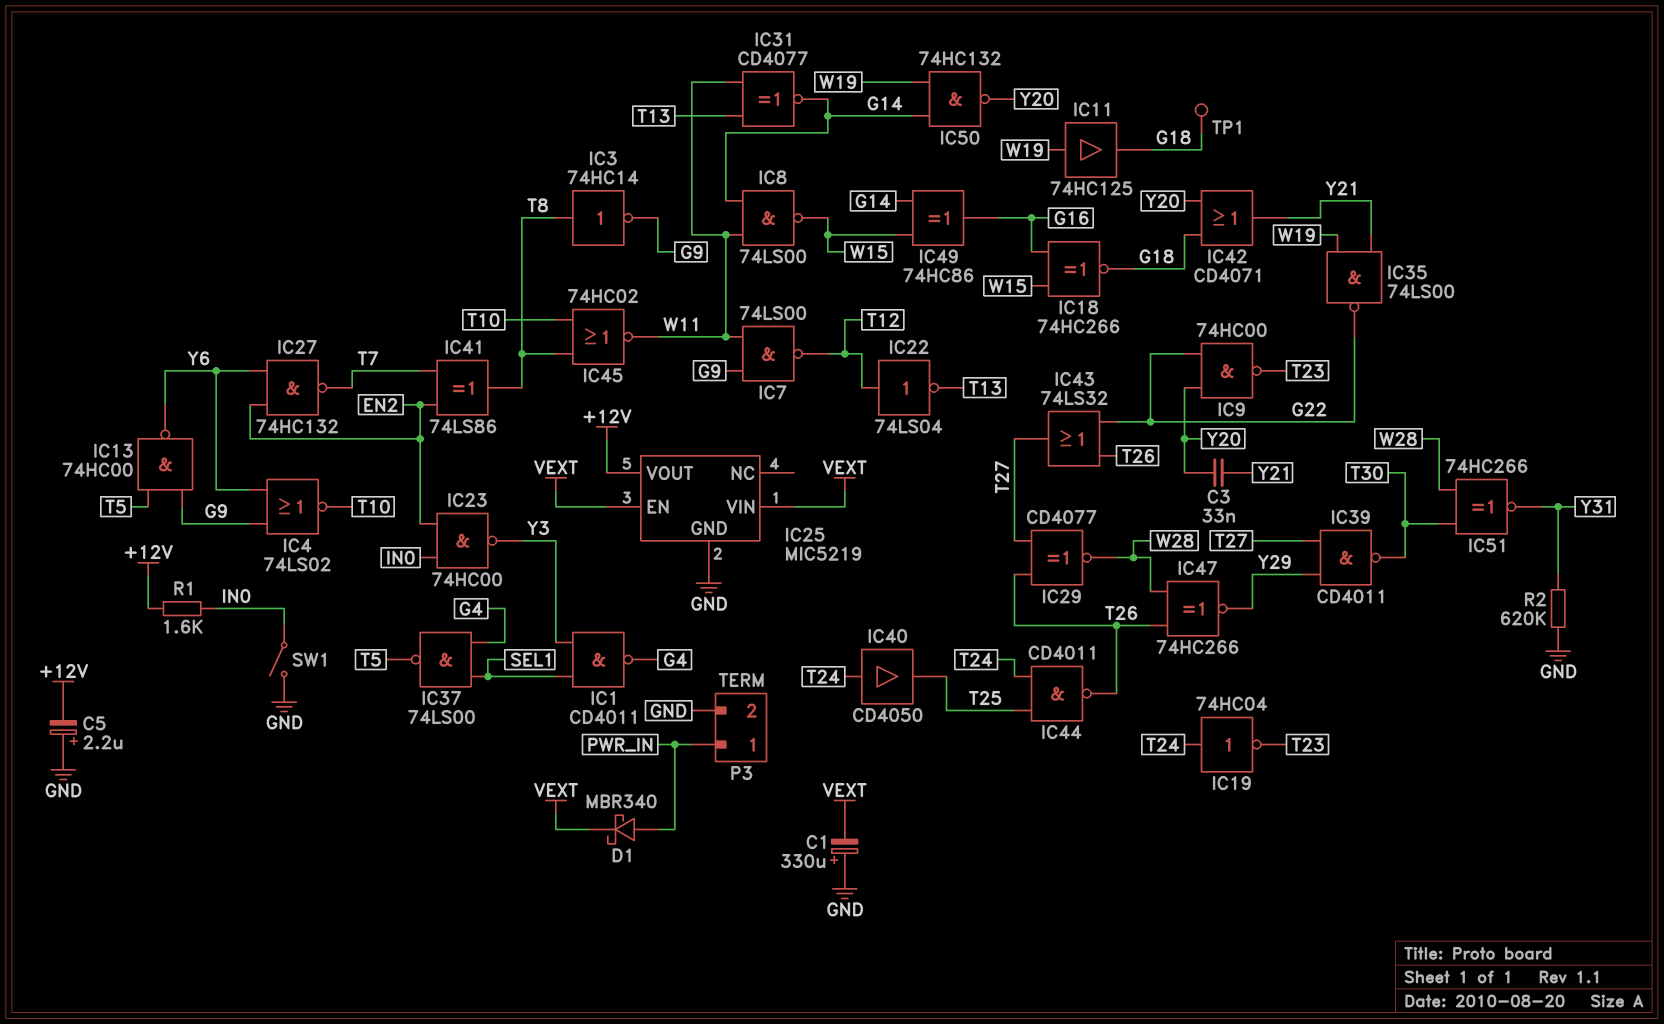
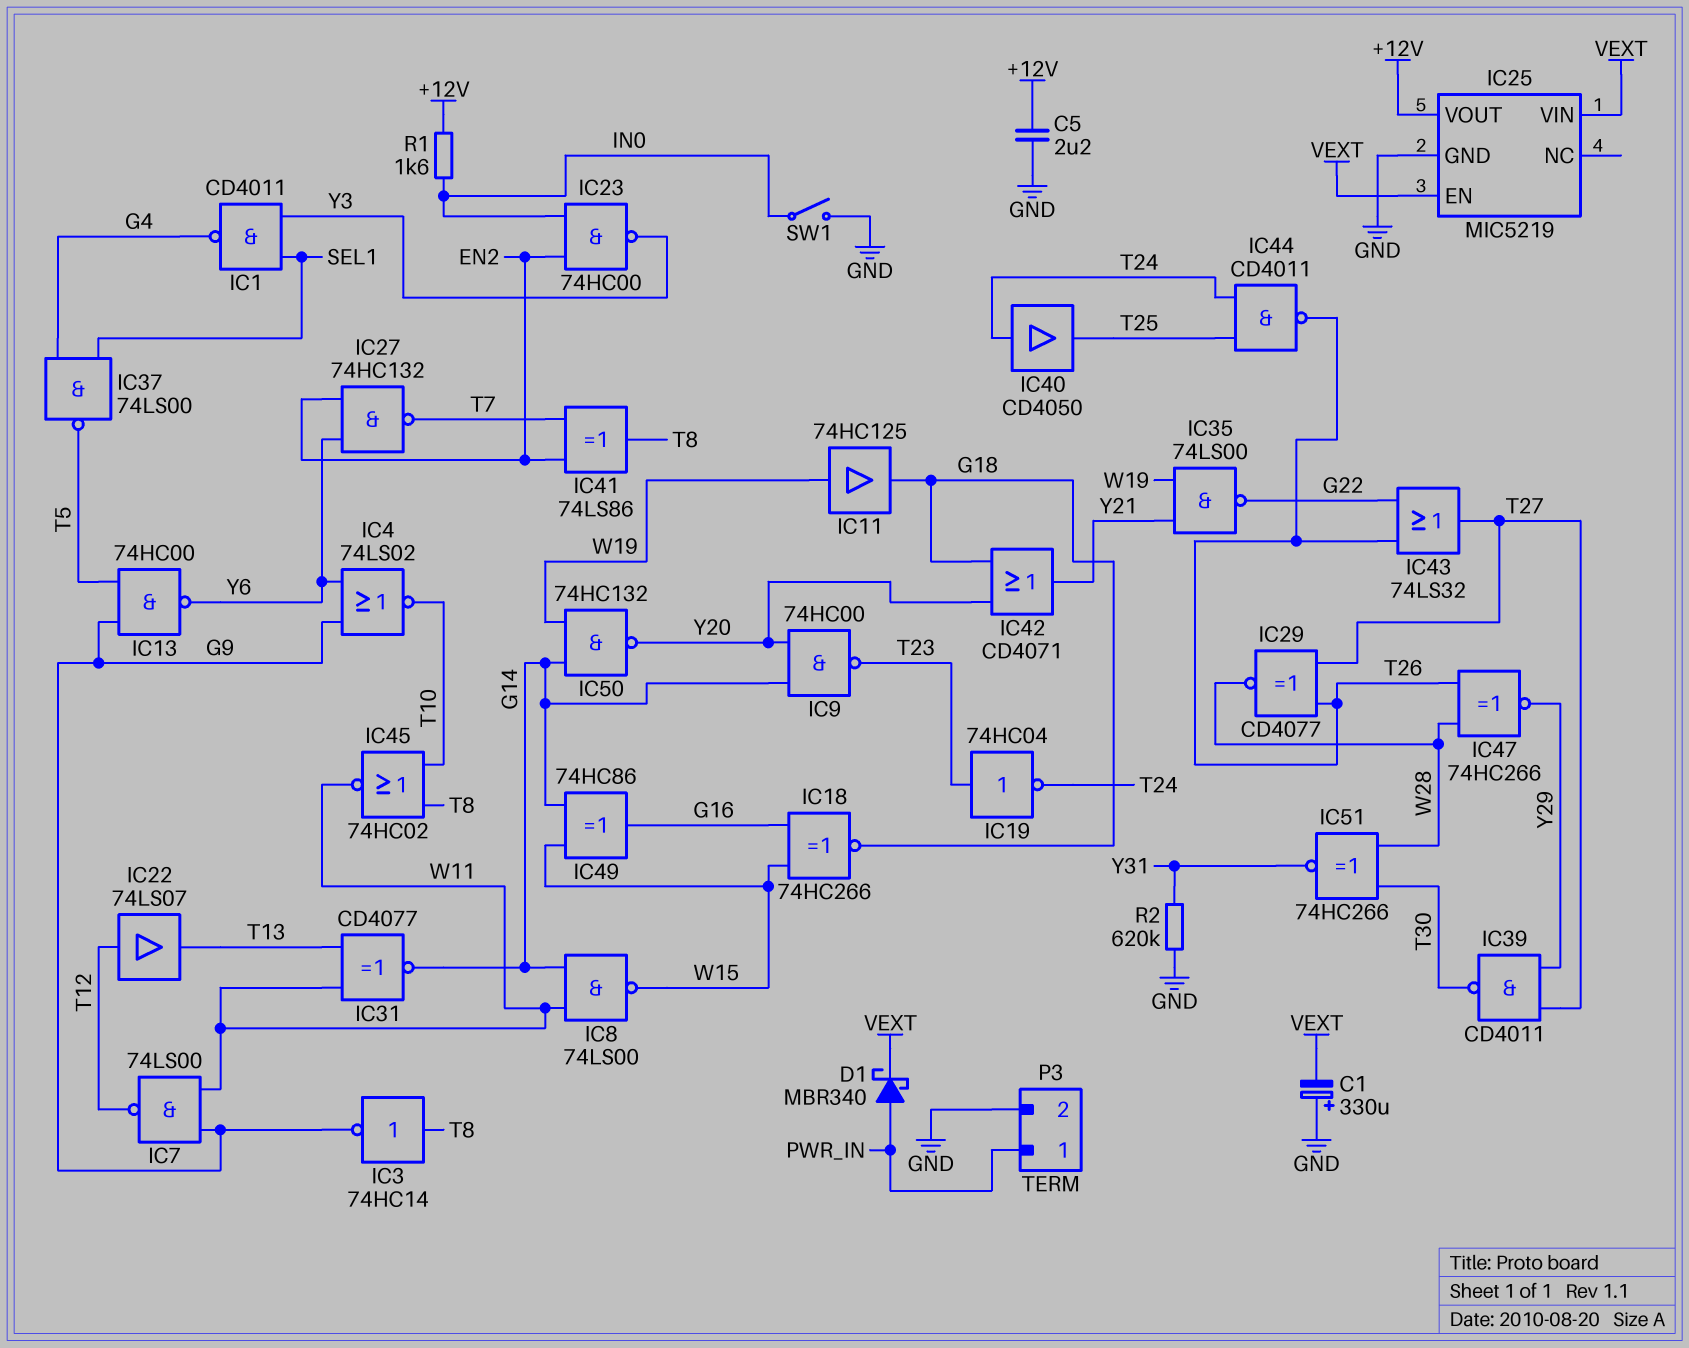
C3: 33nF (Y20, Y21) -> none
C5: 2.2uF (plus GND, minus +12V) -> 2.2uF (+12V, GND)
IC9: NAND 74HC00 (in G22, in Y20, out T23) -> NAND 74HC00 (in G14, in Y20, out T23)
IC19: NOT 74HC04 (in T24, out T23) -> NOT 74HC04 (in T23, out T24)
IC22: NOT 74LS04 (in T12, out T13) -> buffer 74LS07 (in T12, out T13)
TP1: test point (G18) -> none

